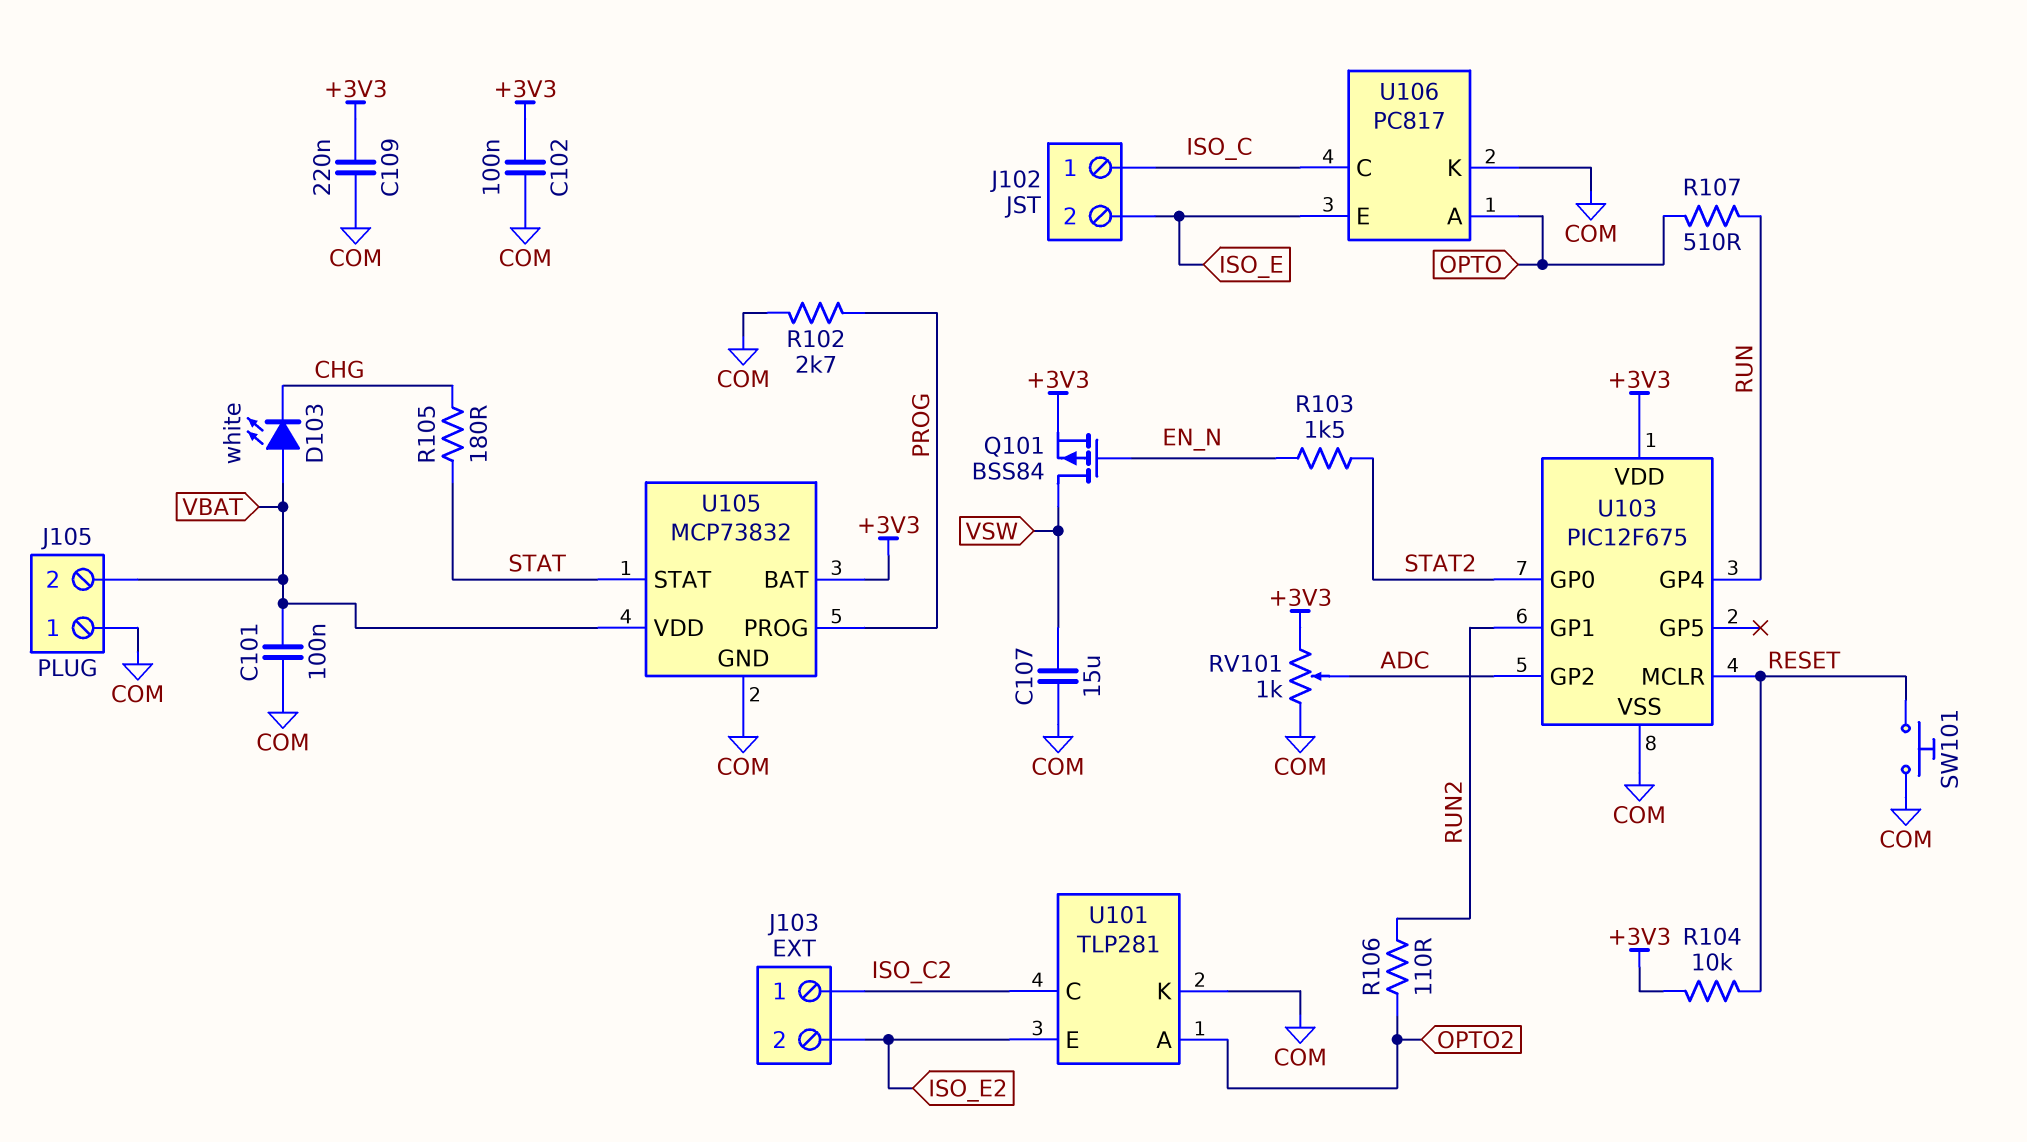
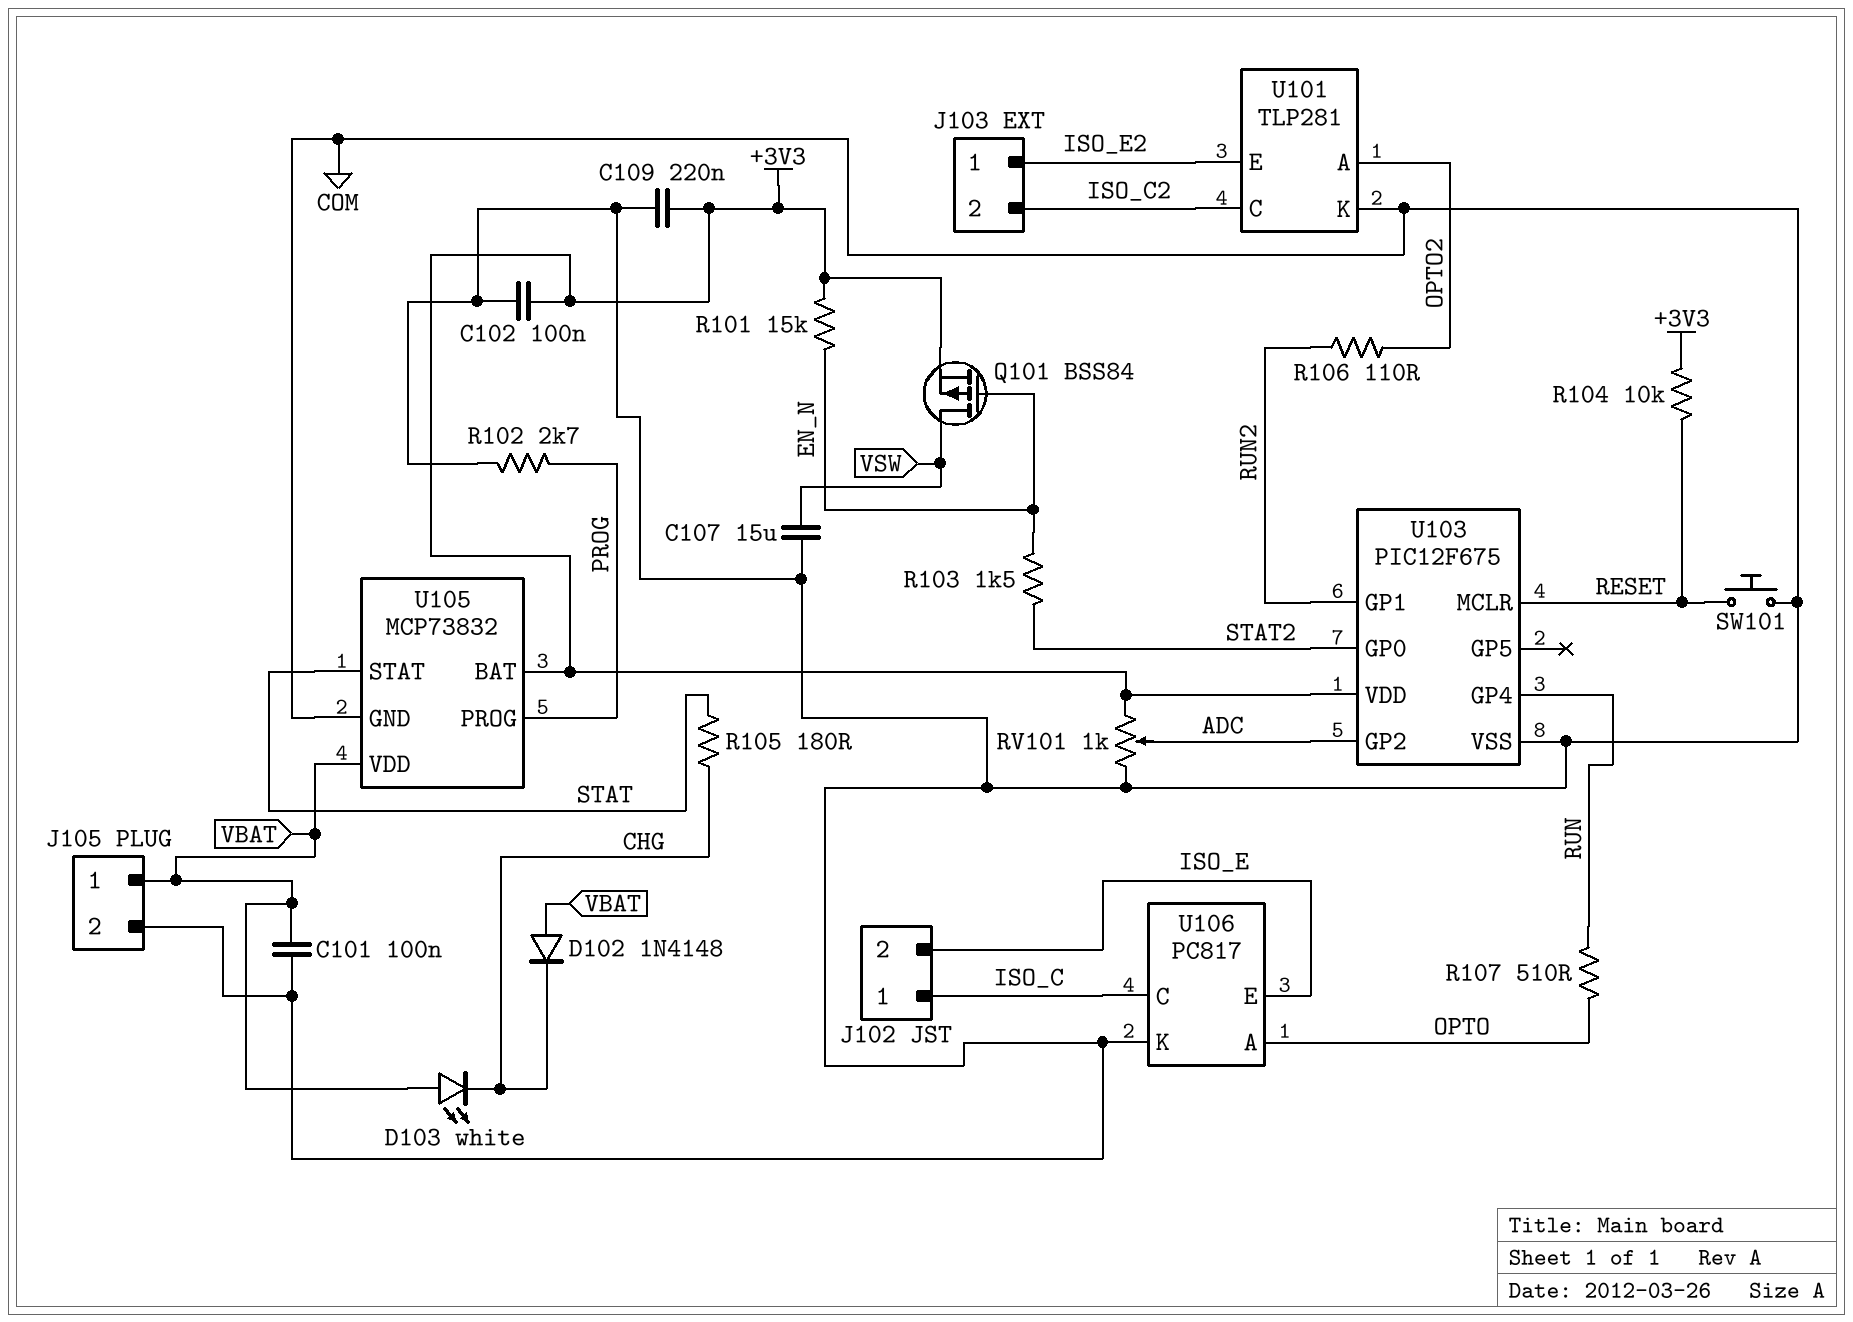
D102: none -> diode 1N4148 (A VBAT, K CHG)
J103 pin 1: ISO_C2 -> ISO_E2
J103 pin 2: ISO_E2 -> ISO_C2
J105 pin 1: COM -> VBAT
J105 pin 2: VBAT -> COM
R101: none -> 15k (+3V3, EN_N)

